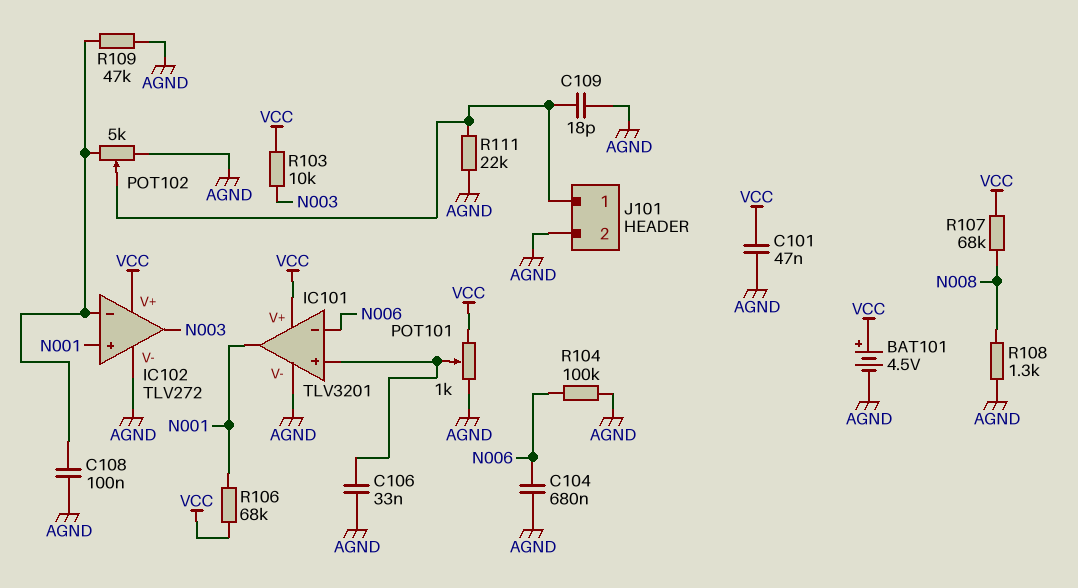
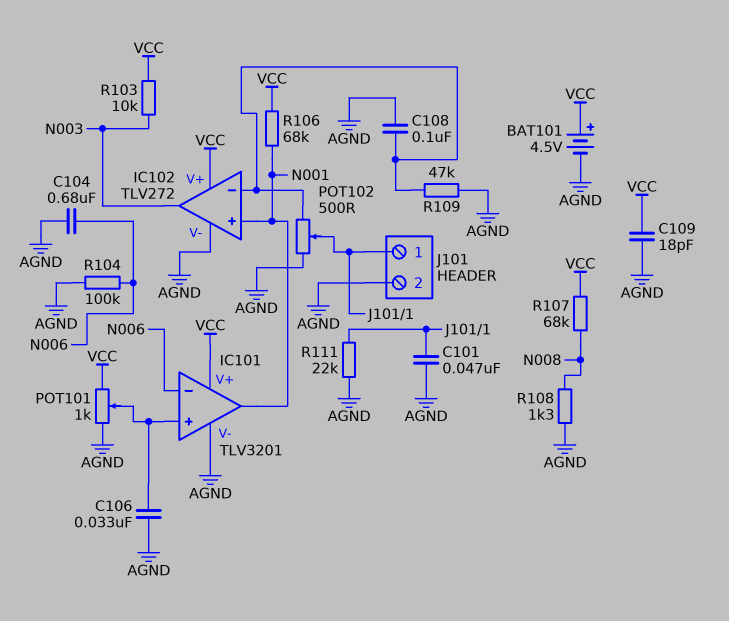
C101: 47nF (AGND, VCC) -> 47nF (AGND, J101/1)
C109: 18pF (AGND, J101/1) -> 18pF (AGND, VCC)
POT102: 5k (AGND, IC102/in-, wiper J101/1) -> 500 (AGND, IC102/in-, wiper J101/1)

